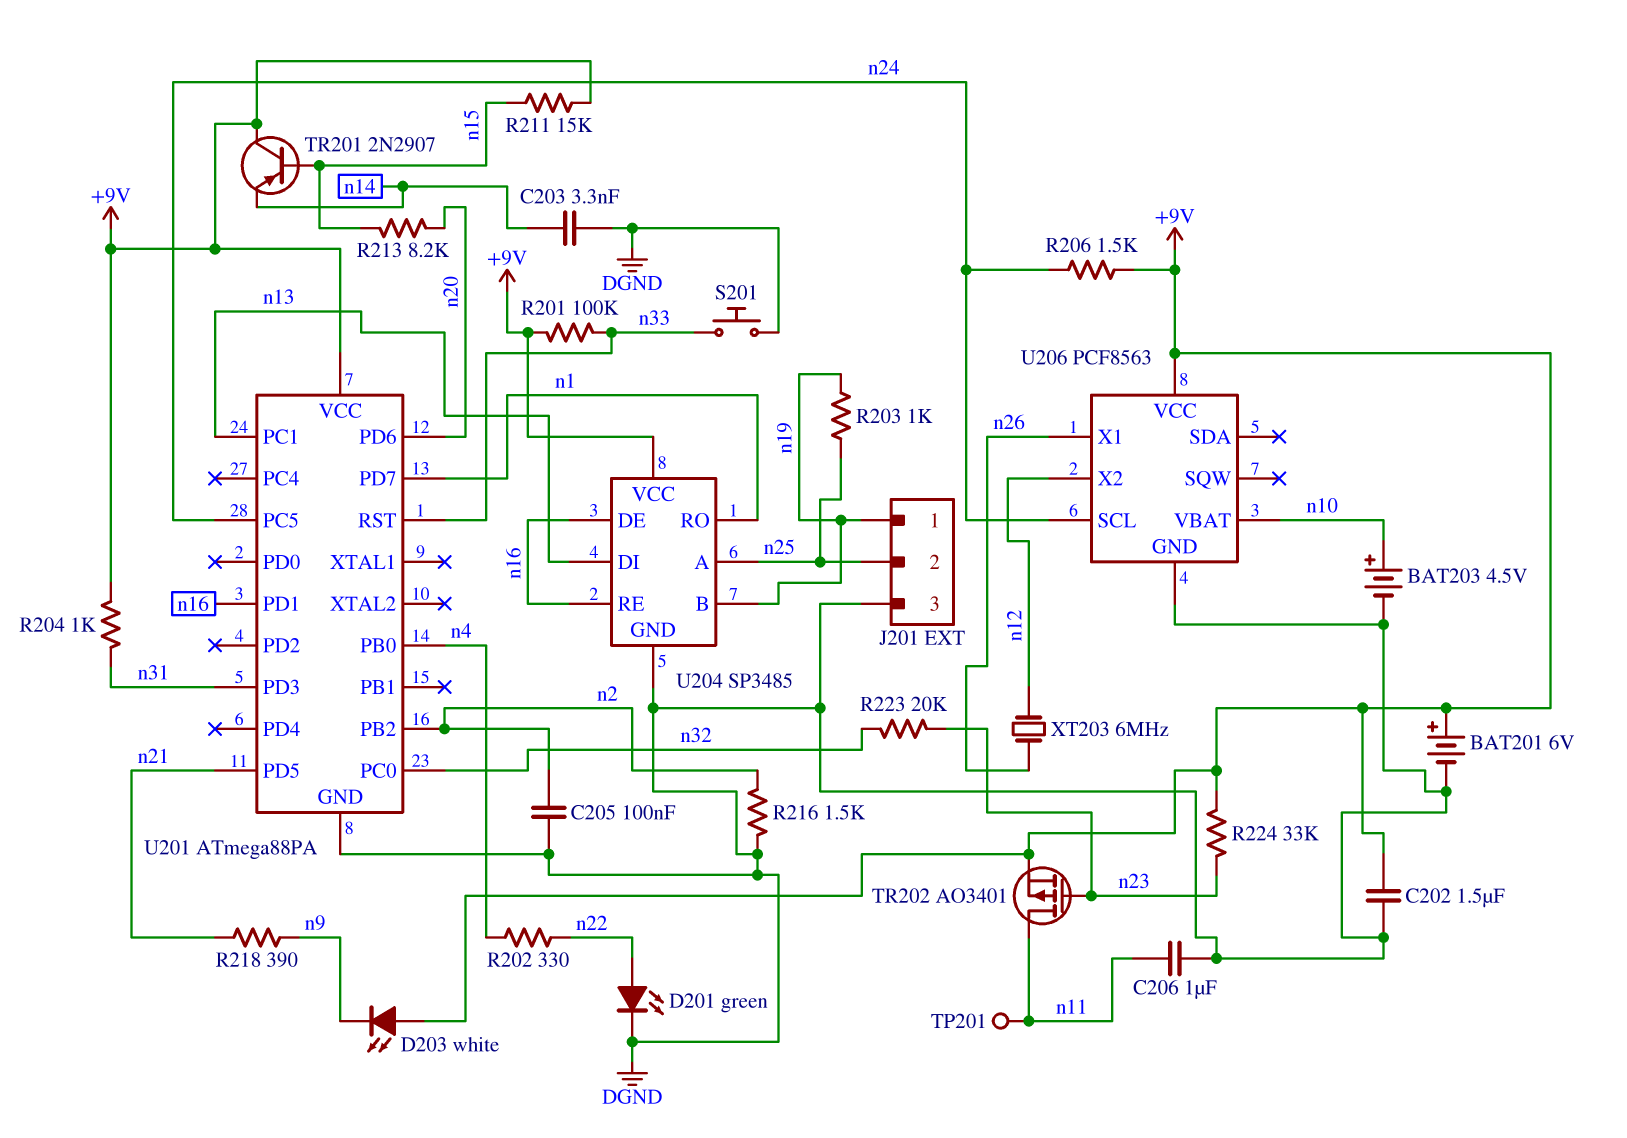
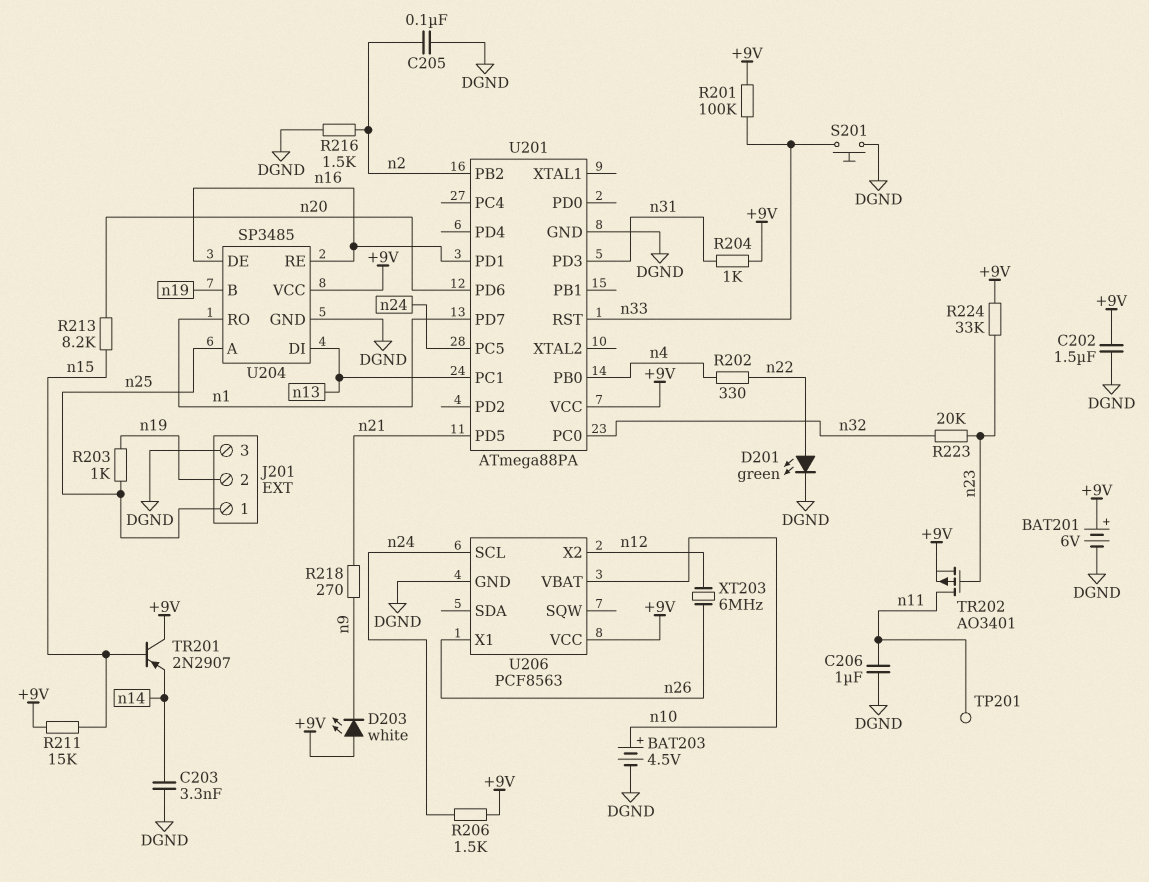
J201 pin 1: n19 -> n25
J201 pin 2: n25 -> n19
R218: 390 (n9, n21) -> 270 (n9, n21)

